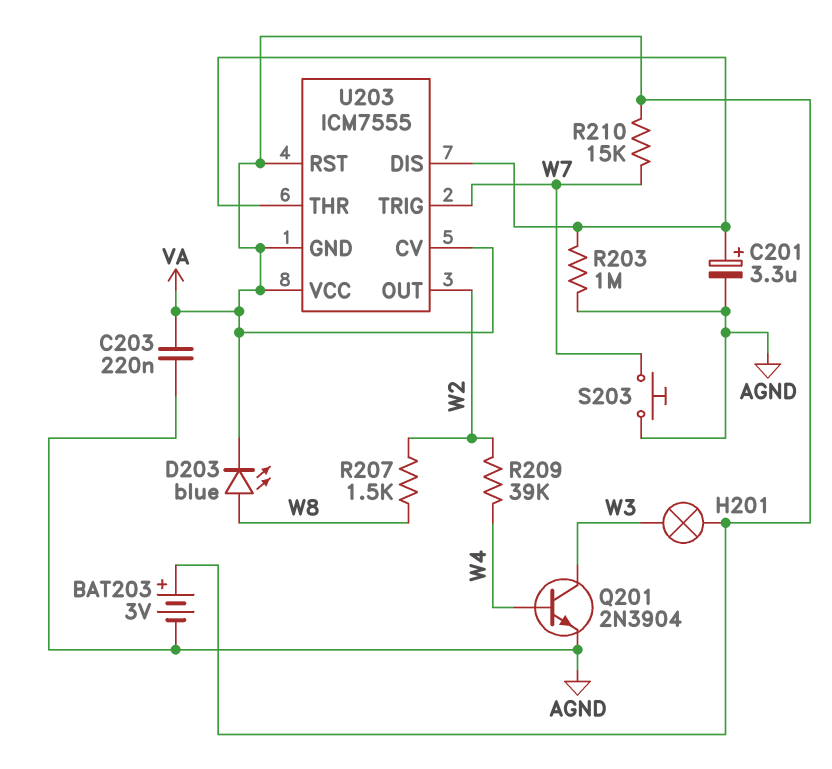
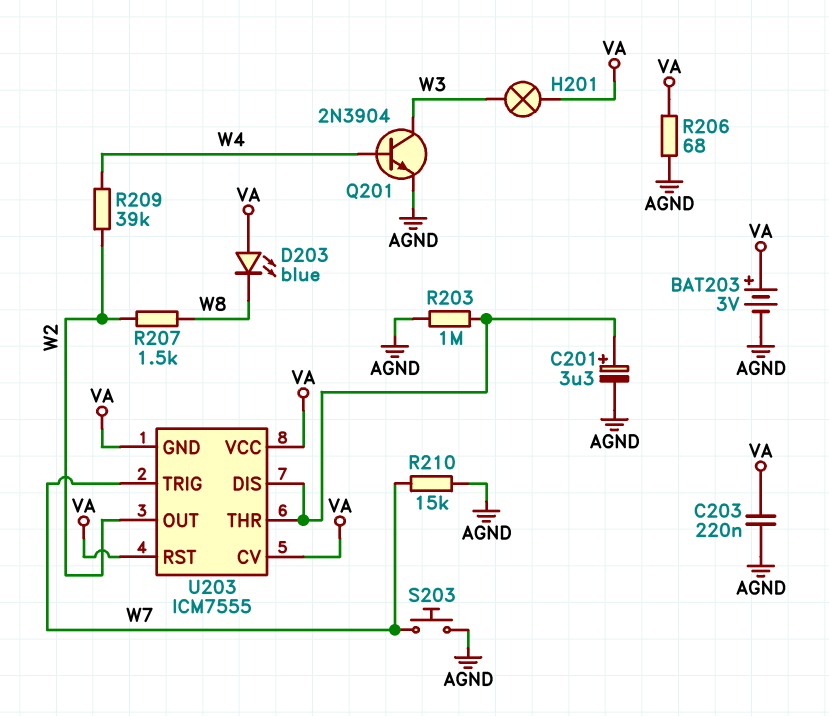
D203: LED blue (A W8, K VA) -> LED blue (A VA, K W8)
R206: none -> 68 (AGND, VA)
R210: 15k (VA, W7) -> 15k (AGND, W7)

